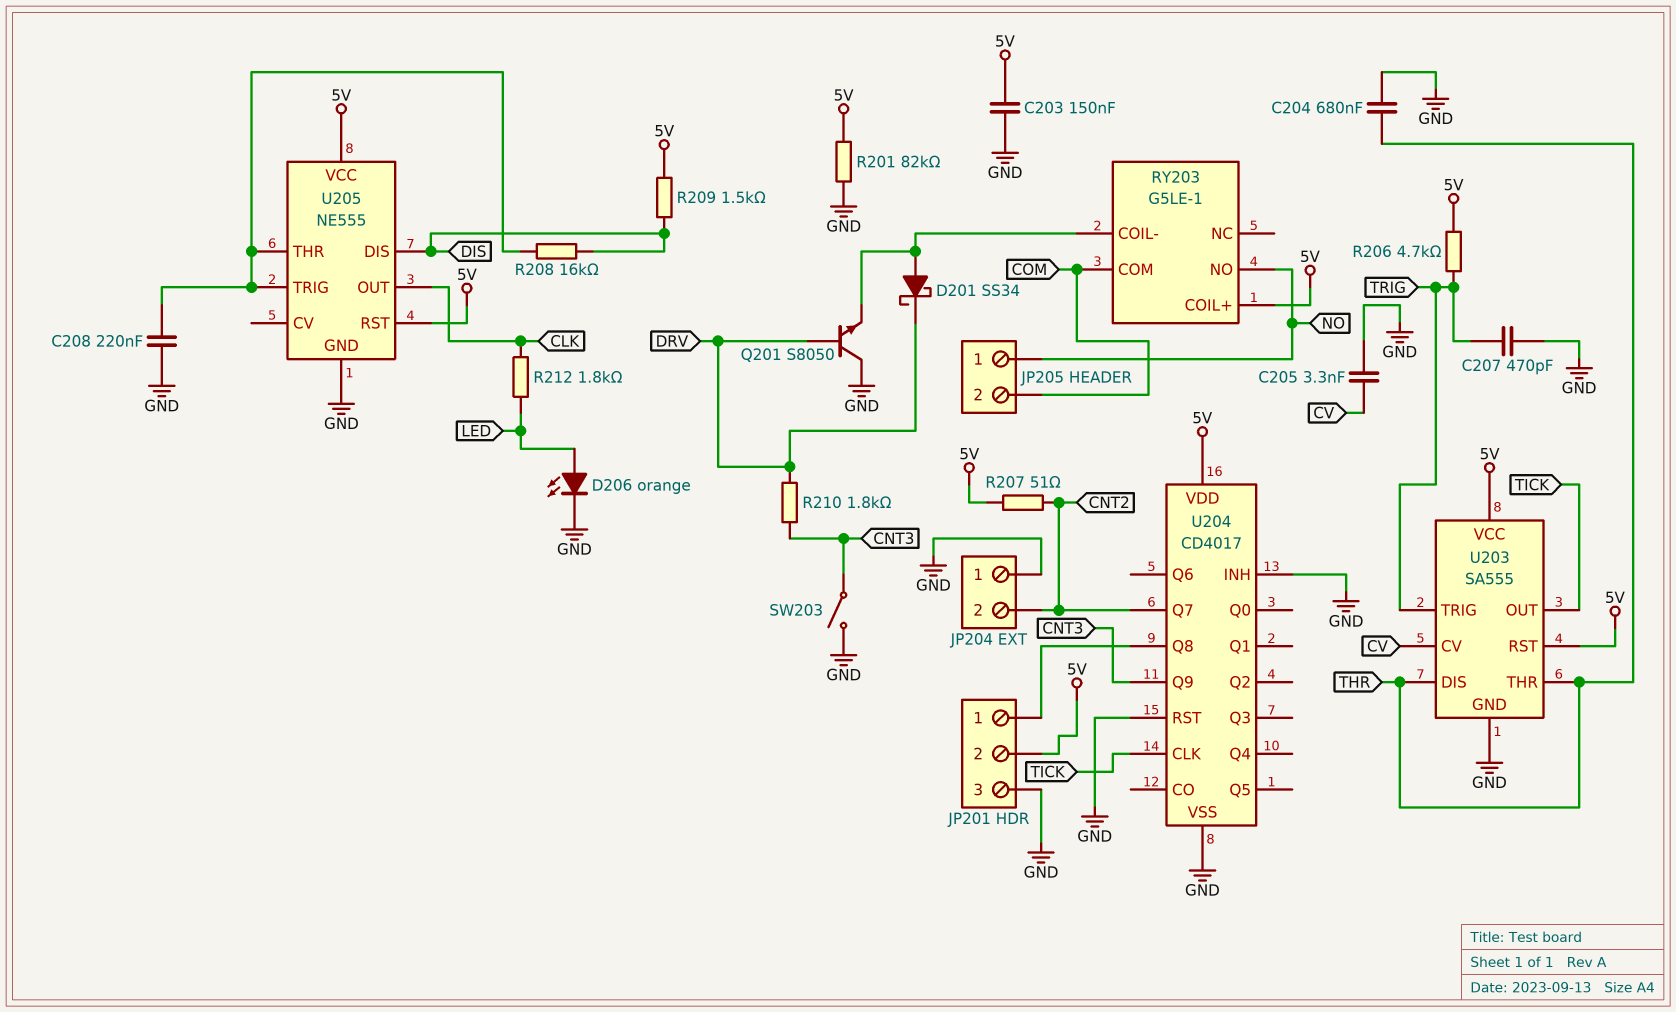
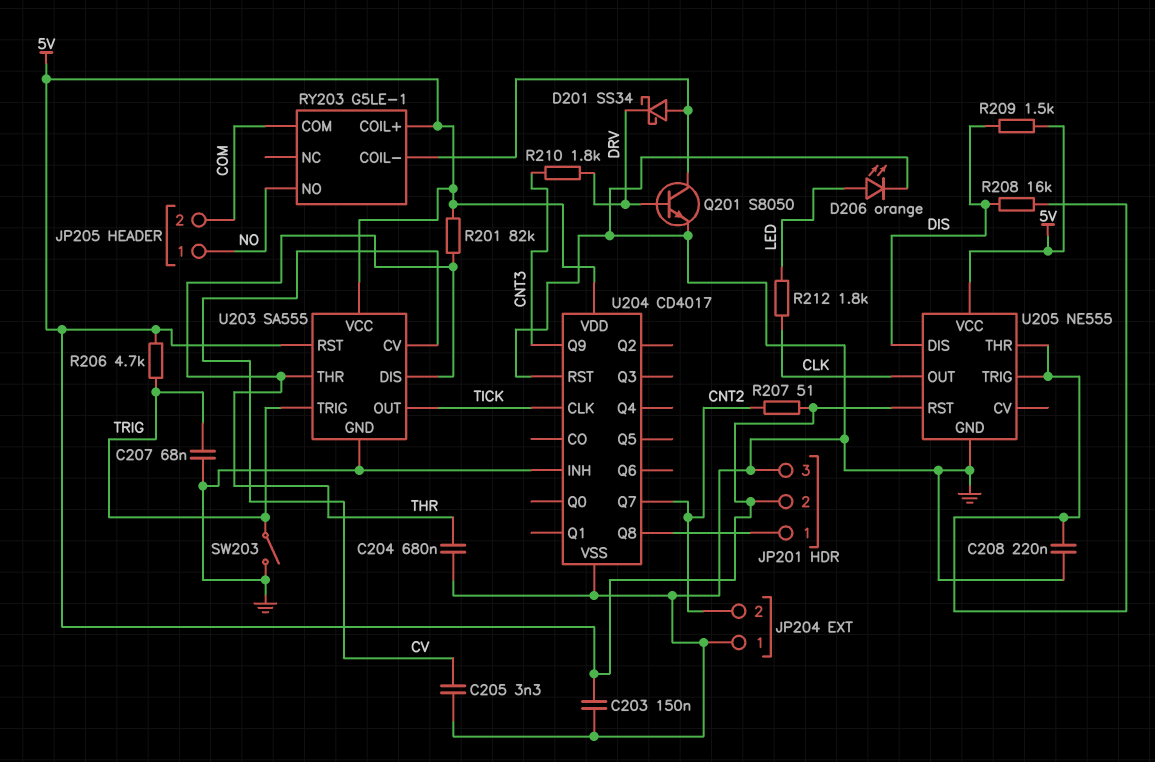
C207: 470pF (GND, TRIG) -> 68nF (GND, TRIG)
Q201: NPN S8050 (B DRV, C GND, E RY203/COIL-) -> NPN S8050 (B DRV, C RY203/COIL-, E GND)
R201: 82k (5V, GND) -> 82k (5V, THR)
SW203: switch (CNT3, GND) -> switch (GND, TRIG)

